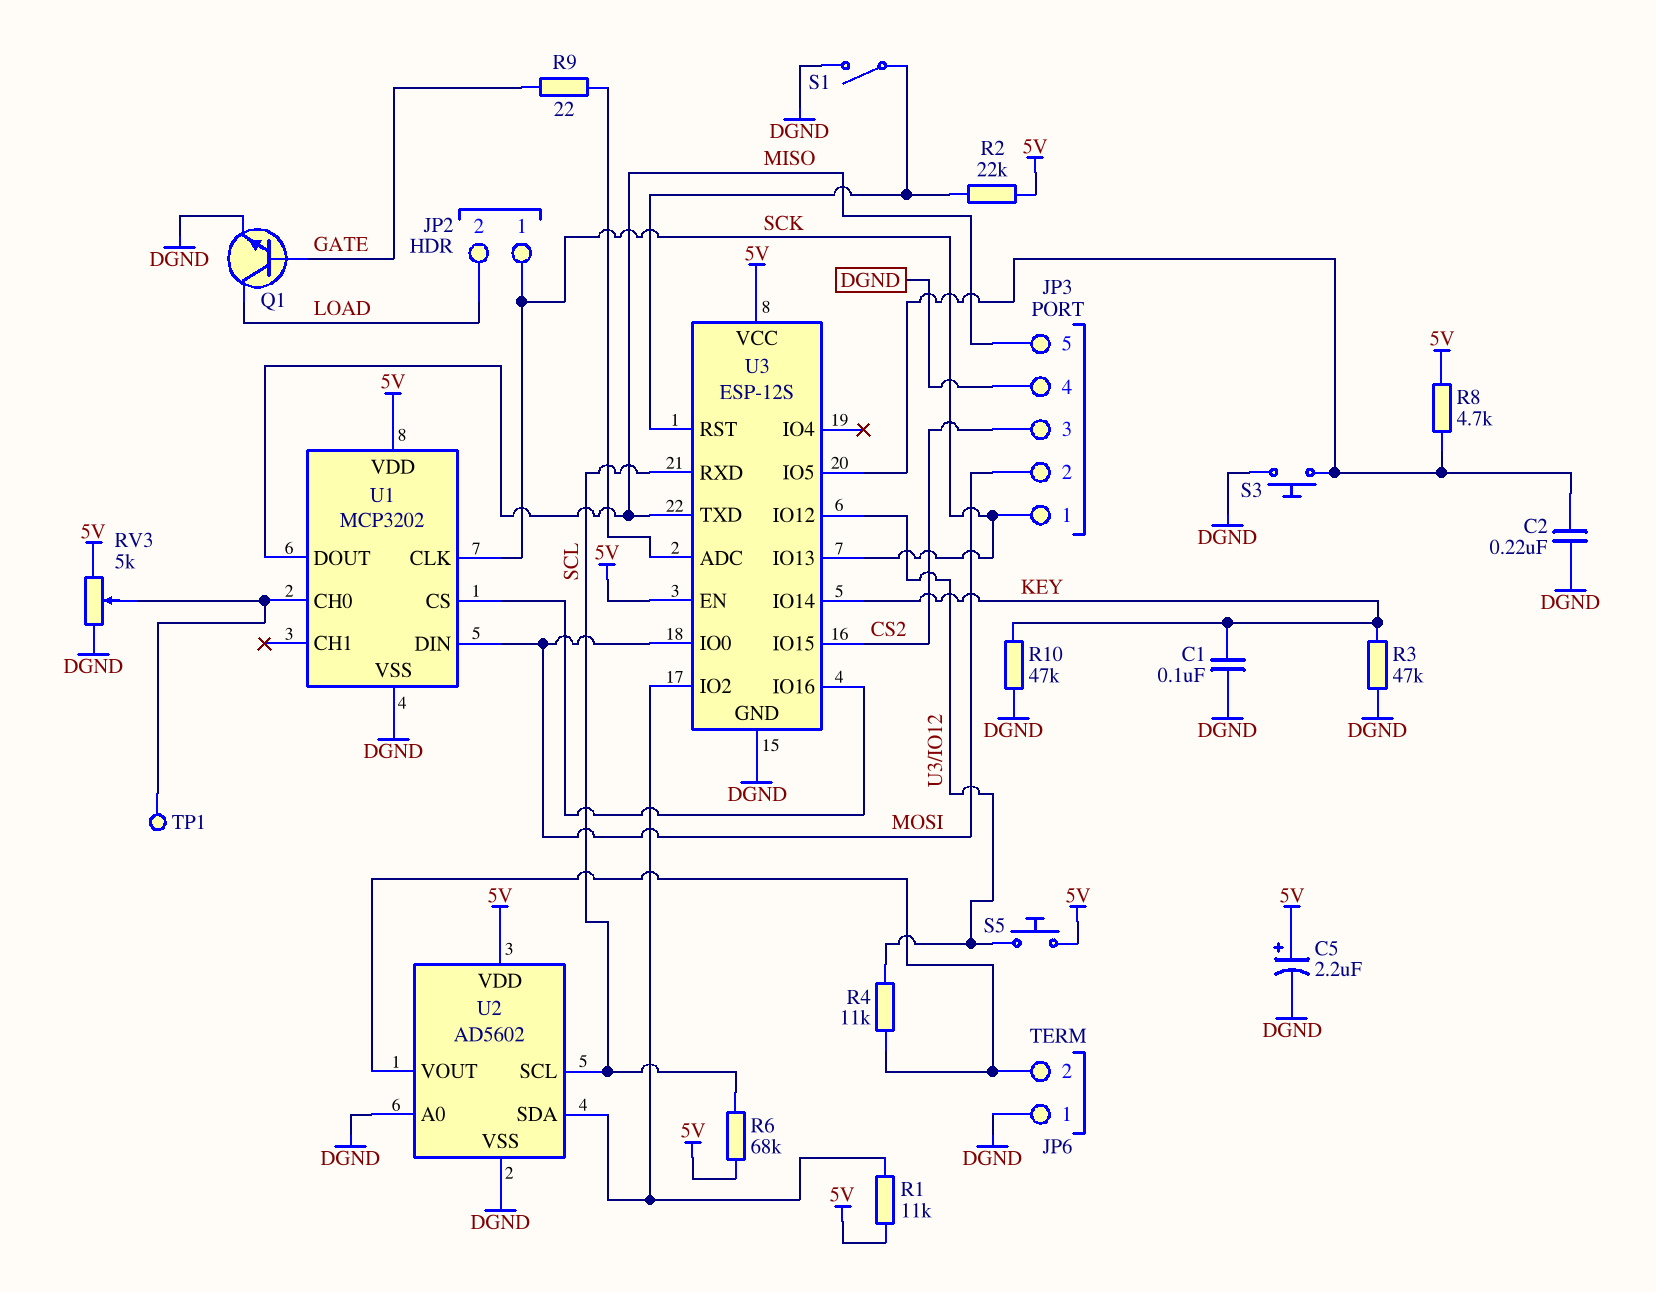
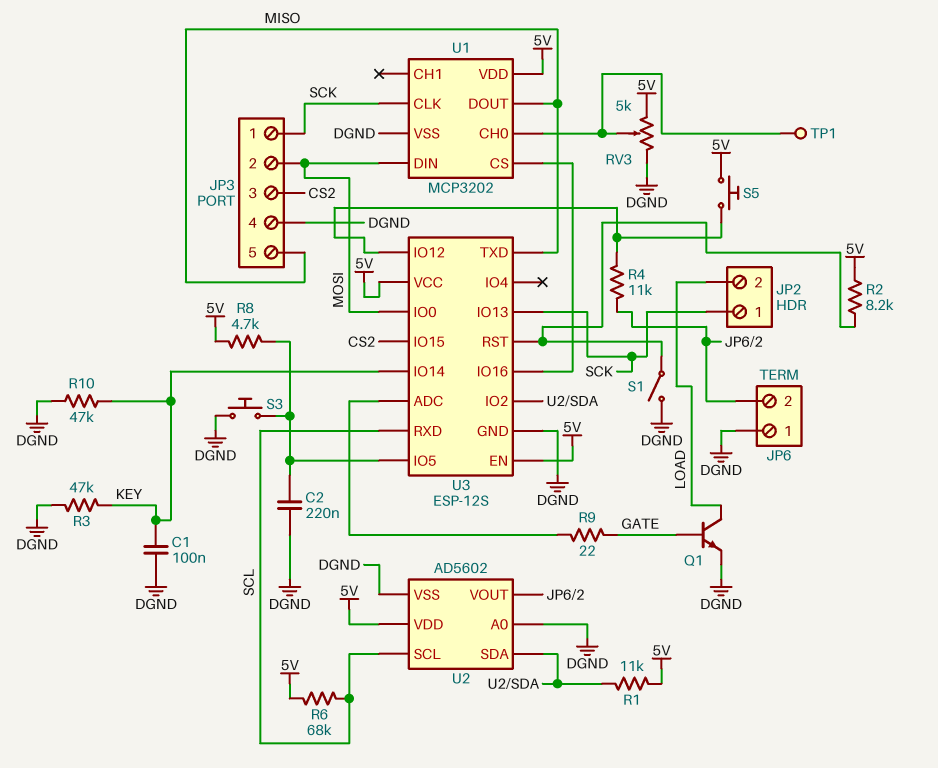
C5: 2.2uF (plus 5V, minus DGND) -> none
R2: 22k (5V, U3/RST) -> 8.2k (5V, U3/RST)

